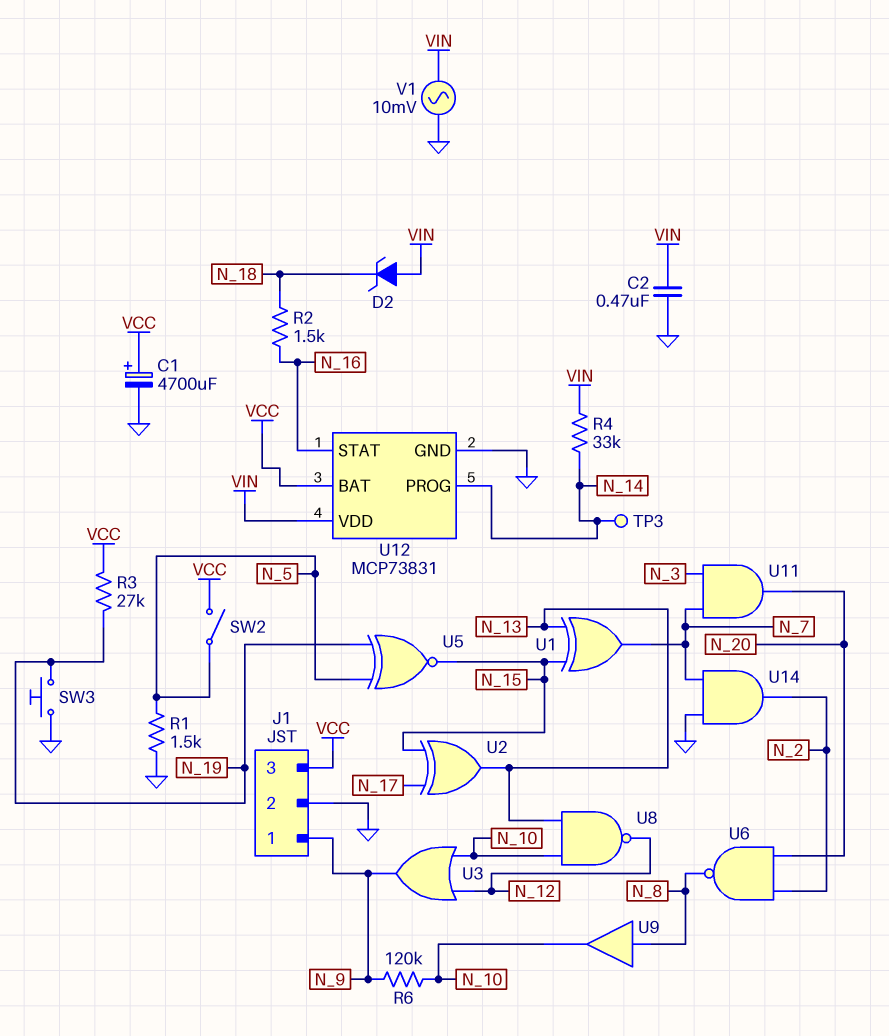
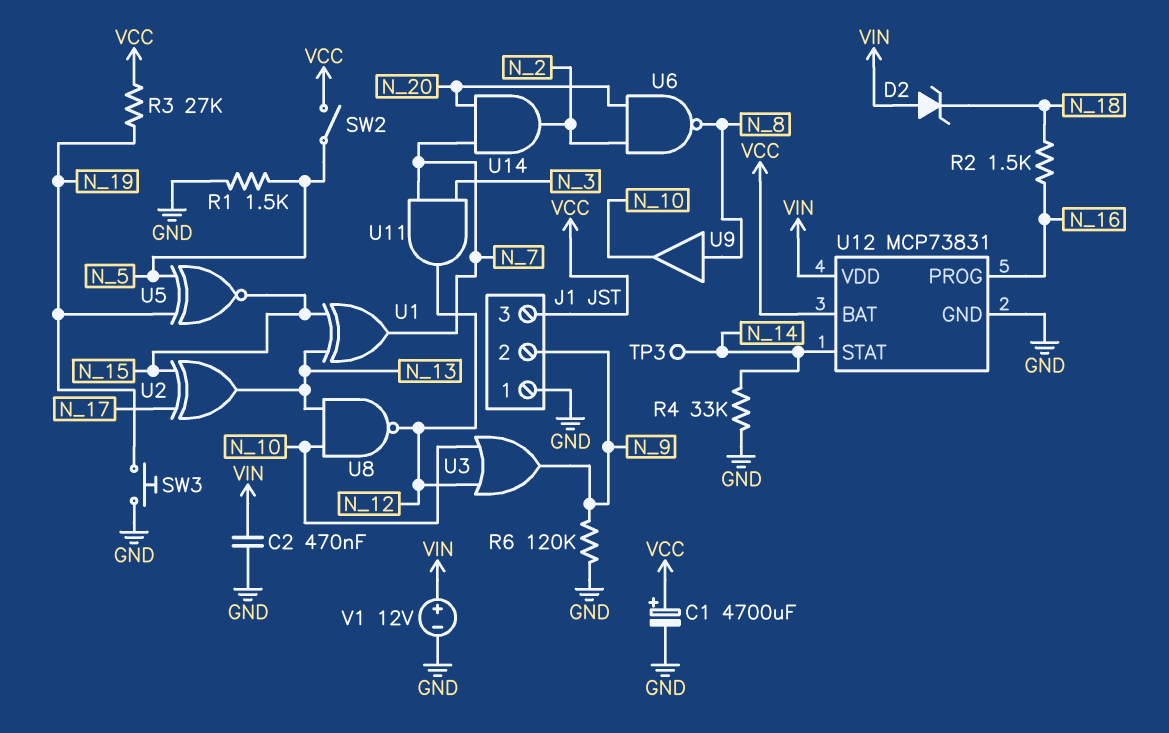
J1 pin 1: N_9 -> GND
J1 pin 2: GND -> N_9
R4: 33k (N_14, VIN) -> 33k (GND, N_14)
R6: 120k (N_9, N_10) -> 120k (GND, N_9)
U11: AND (in N_3, in N_7, out N_20) -> AND (in N_3, in N_7, out N_12)
U12 pin PROG: N_14 -> N_16
U12 pin STAT: N_16 -> N_14
U14: AND (in GND, in N_7, out N_2) -> AND (in N_7, in N_20, out N_2)
V1: AC 10mV (GND, VIN) -> 12V (plus VIN, minus GND)

